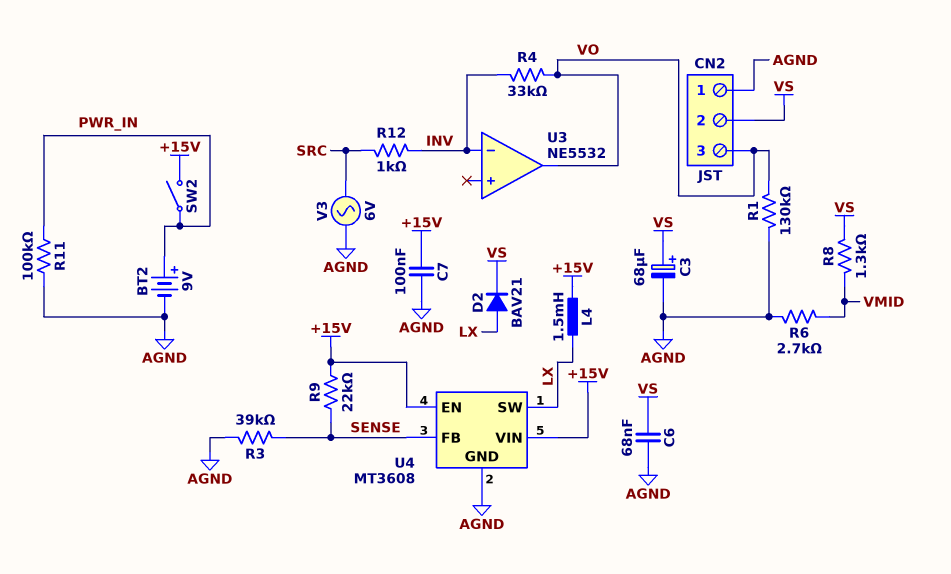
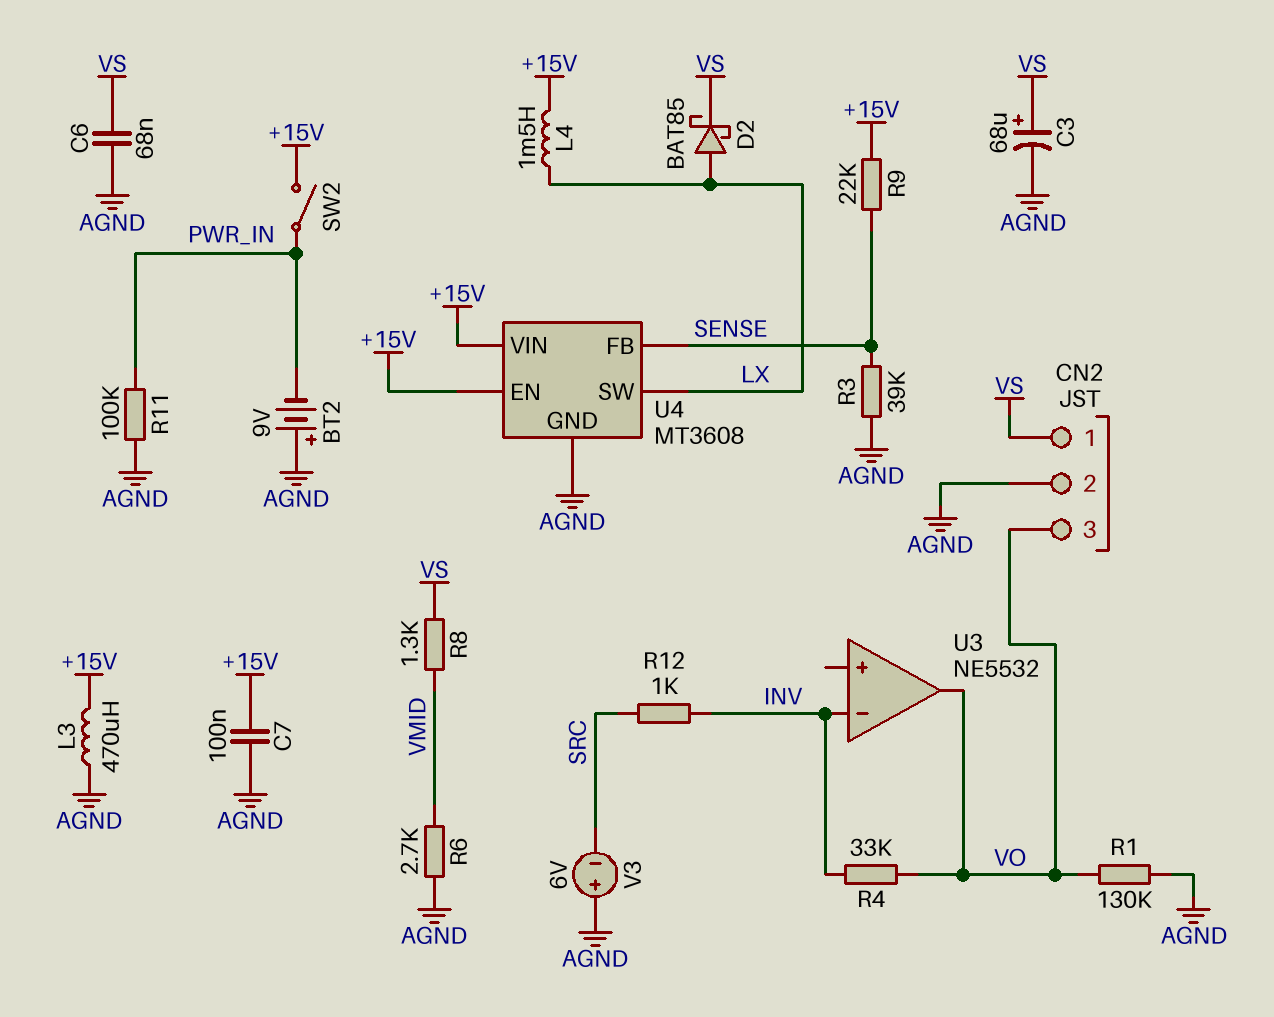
BT2: 9V (plus PWR_IN, minus AGND) -> 9V (plus AGND, minus PWR_IN)
CN2 pin 1: AGND -> VS
CN2 pin 2: VS -> AGND
D2: diode BAV21 (A LX, K VS) -> schottky BAT85 (A LX, K VS)
L3: none -> 470uH (+15V, AGND)
V3: AC 6V (AGND, SRC) -> 6V (plus AGND, minus SRC)

